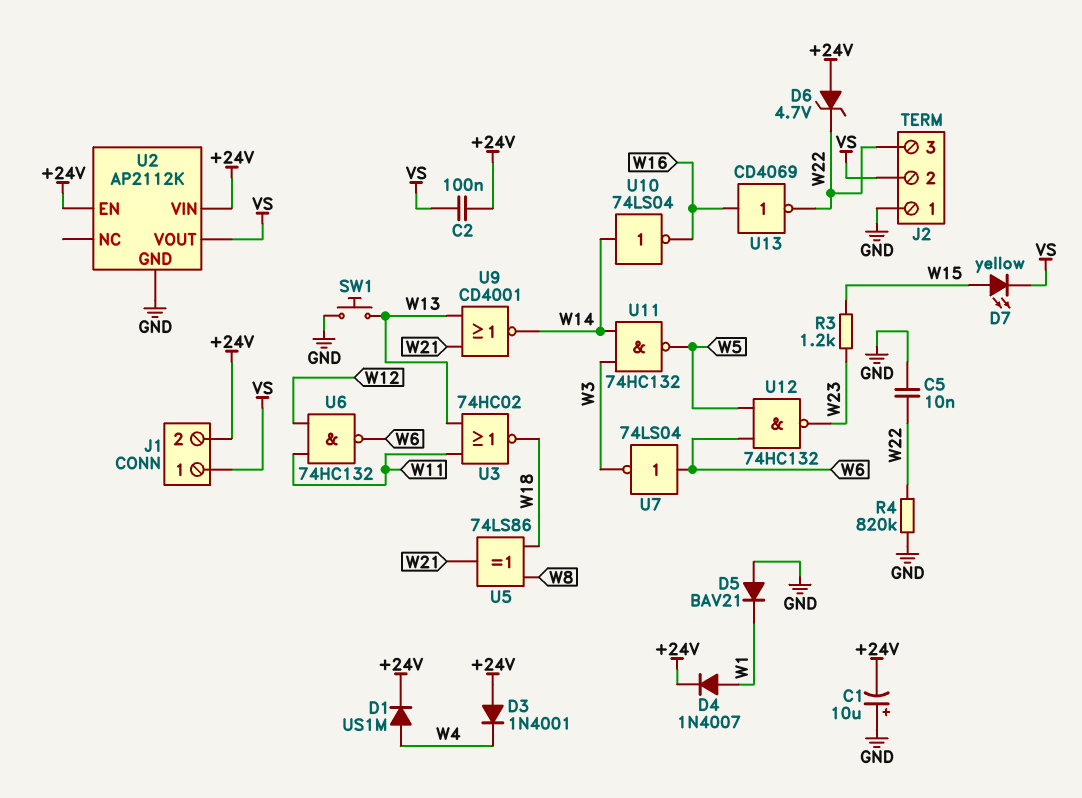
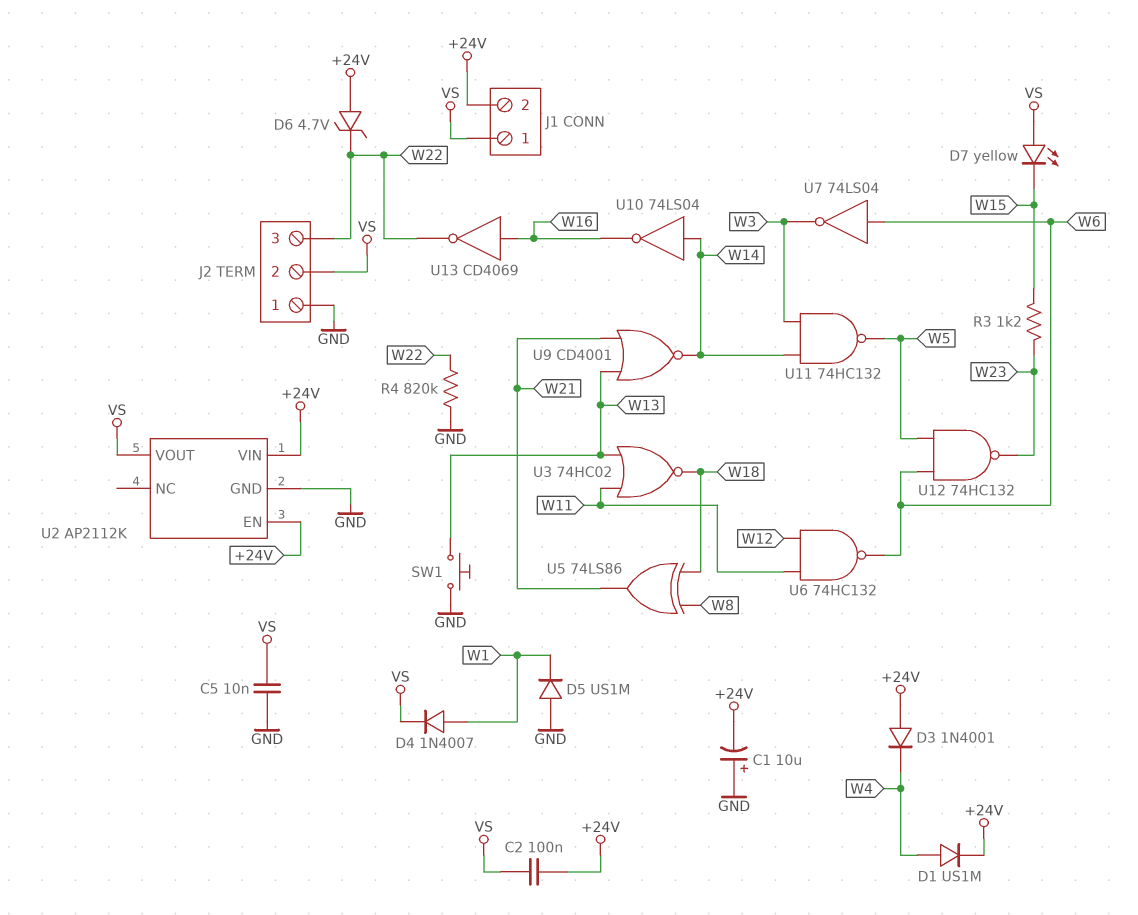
C5: 10nF (GND, W22) -> 10nF (GND, VS)
D4: diode 1N4007 (A W1, K +24V) -> diode 1N4007 (A W1, K VS)
D5: diode BAV21 (A GND, K W1) -> diode US1M (A GND, K W1)
D7: LED yellow (A W15, K VS) -> LED yellow (A VS, K W15)

